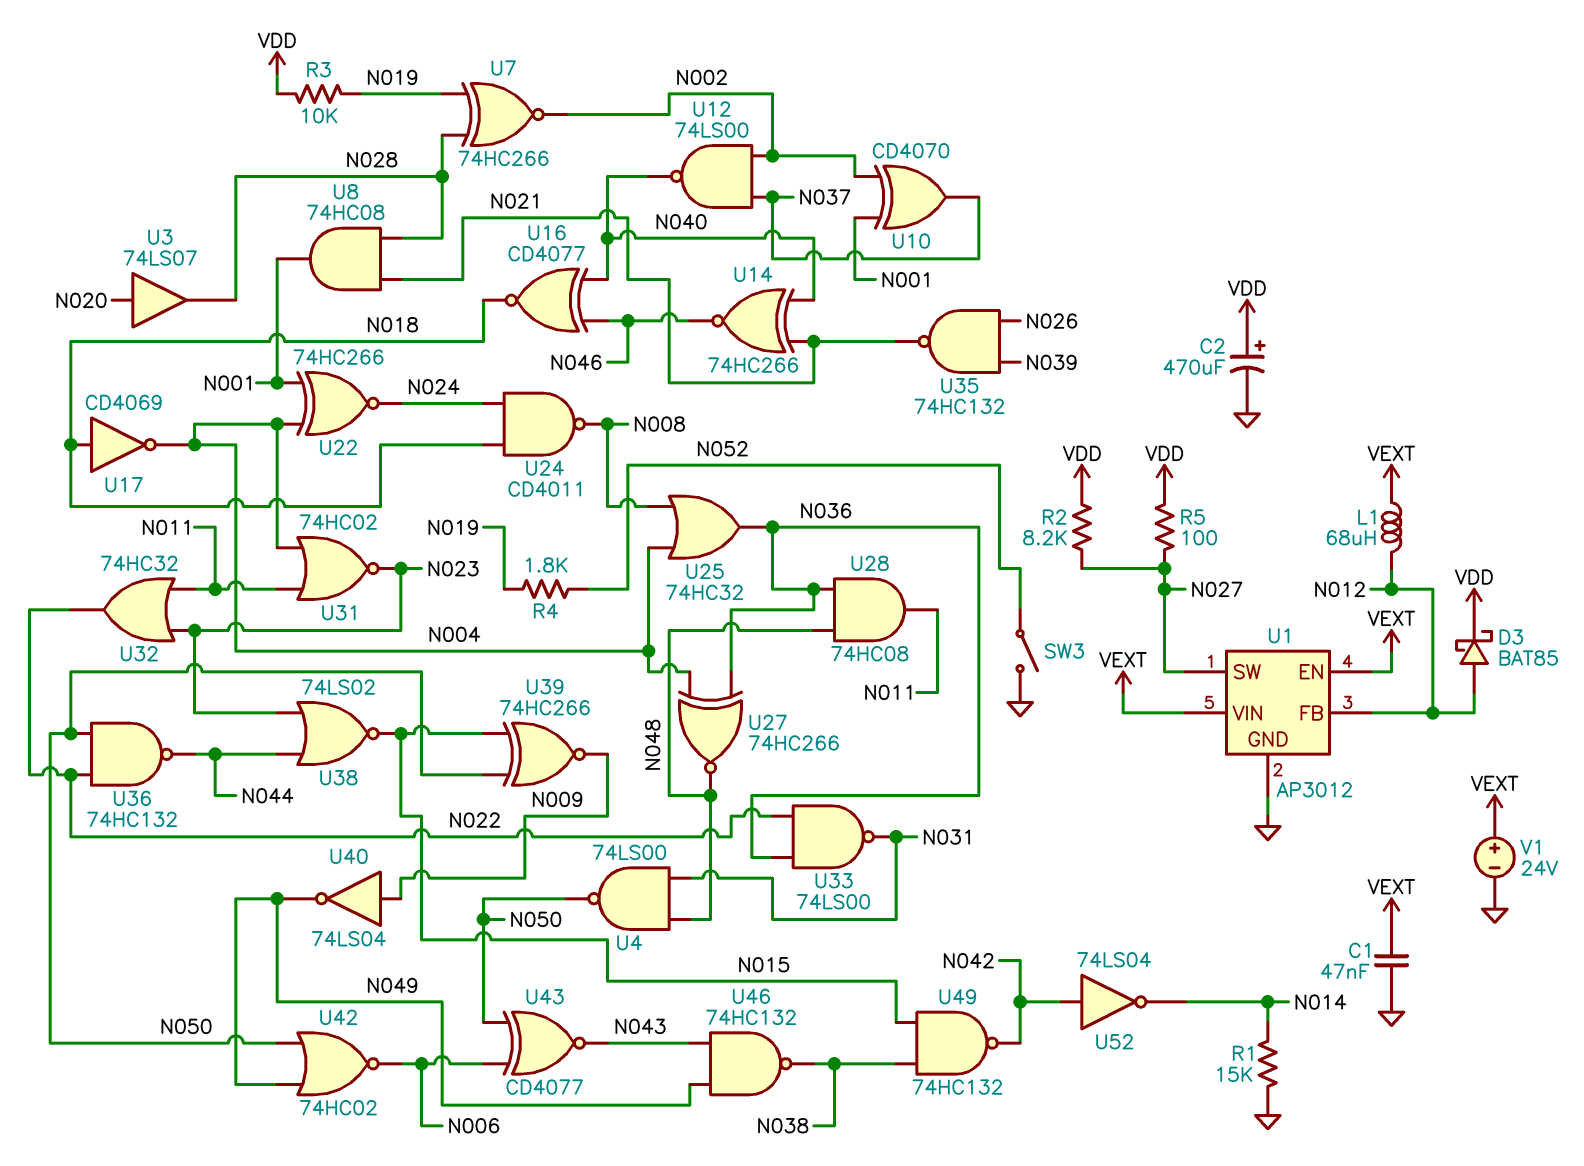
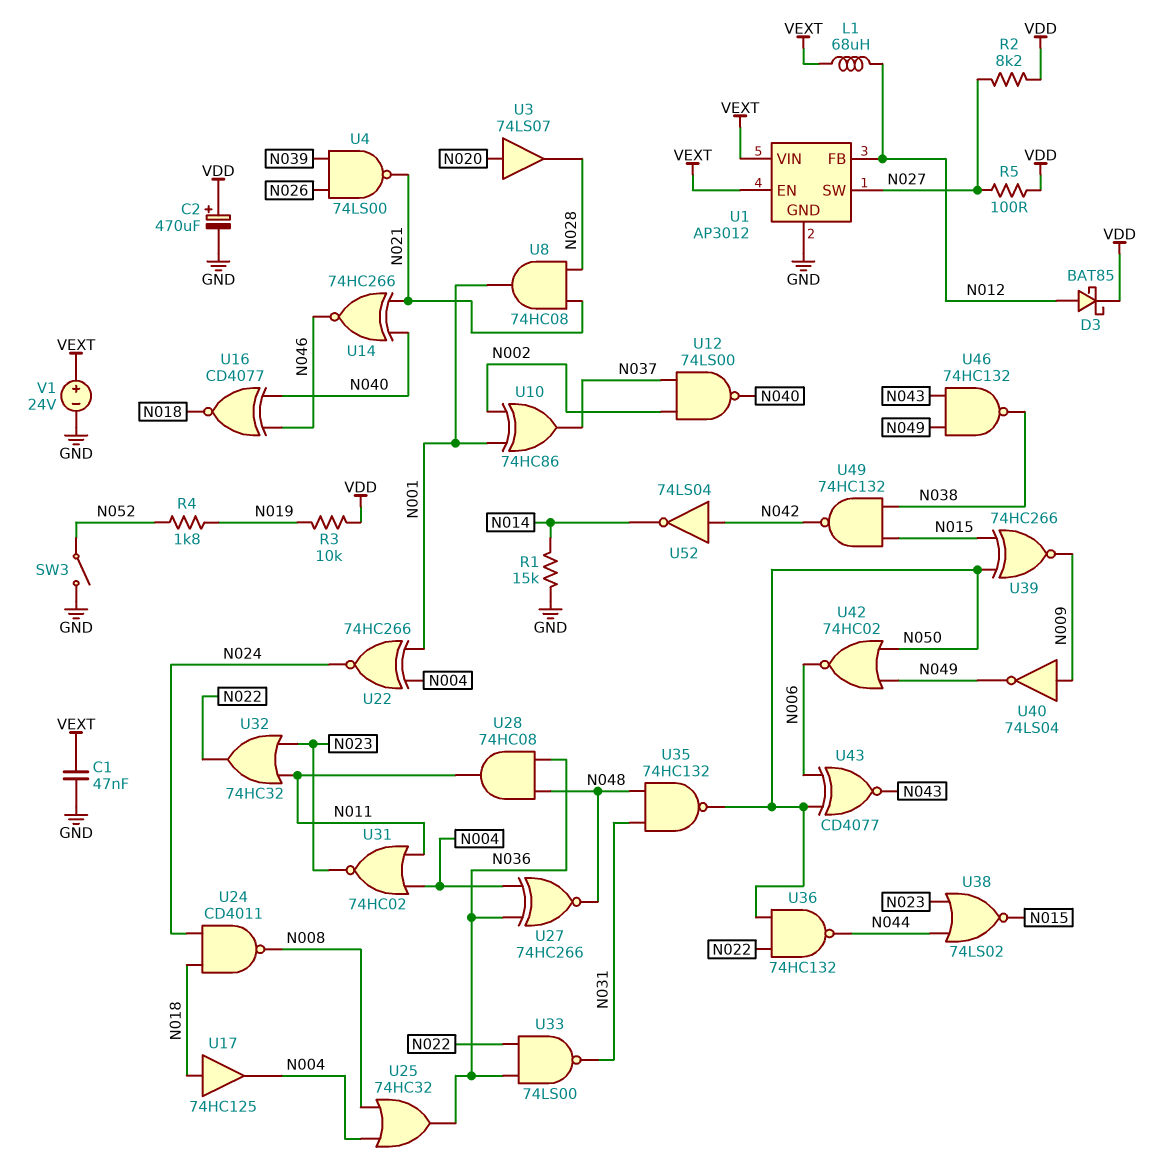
U4: NAND 74LS00 (in N031, in N048, out N050) -> NAND 74LS00 (in N026, in N039, out N021)
U7: XNOR 74HC266 (in N019, in N028, out N002) -> none
U10: XOR CD4070 (in N001, in N002, out N037) -> XOR 74HC86 (in N001, in N002, out N037)
U17: NOT CD4069 (in N018, out N004) -> buffer 74HC125 (in N018, out N004)
U35: NAND 74HC132 (in N026, in N039, out N021) -> NAND 74HC132 (in N031, in N048, out N050)

